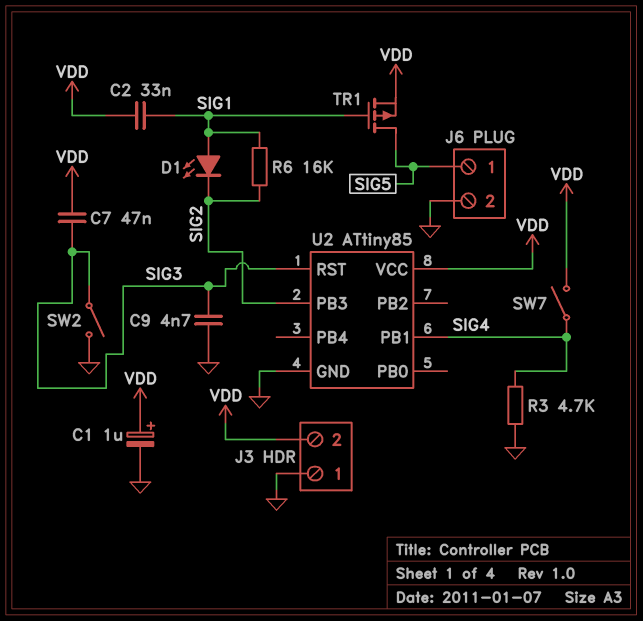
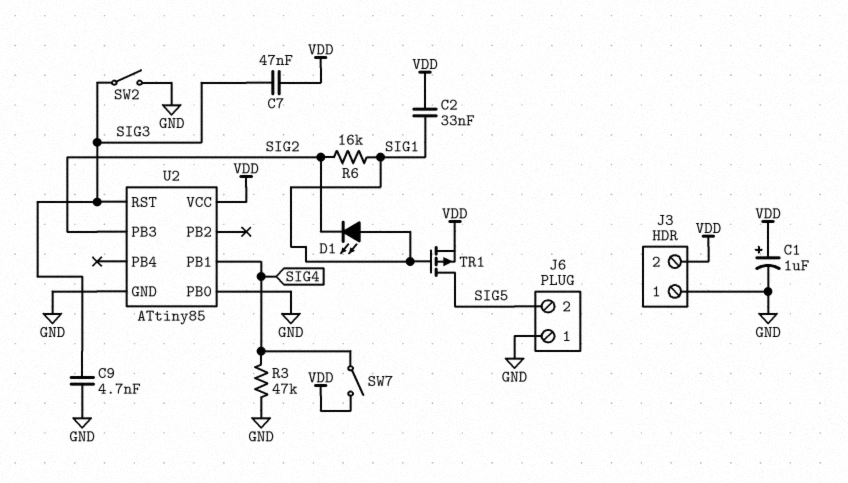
J6 pin 1: SIG5 -> GND
J6 pin 2: GND -> SIG5
R3: 4.7k (GND, SIG4) -> 47k (GND, SIG4)
U2 pin PB0: none -> GND

